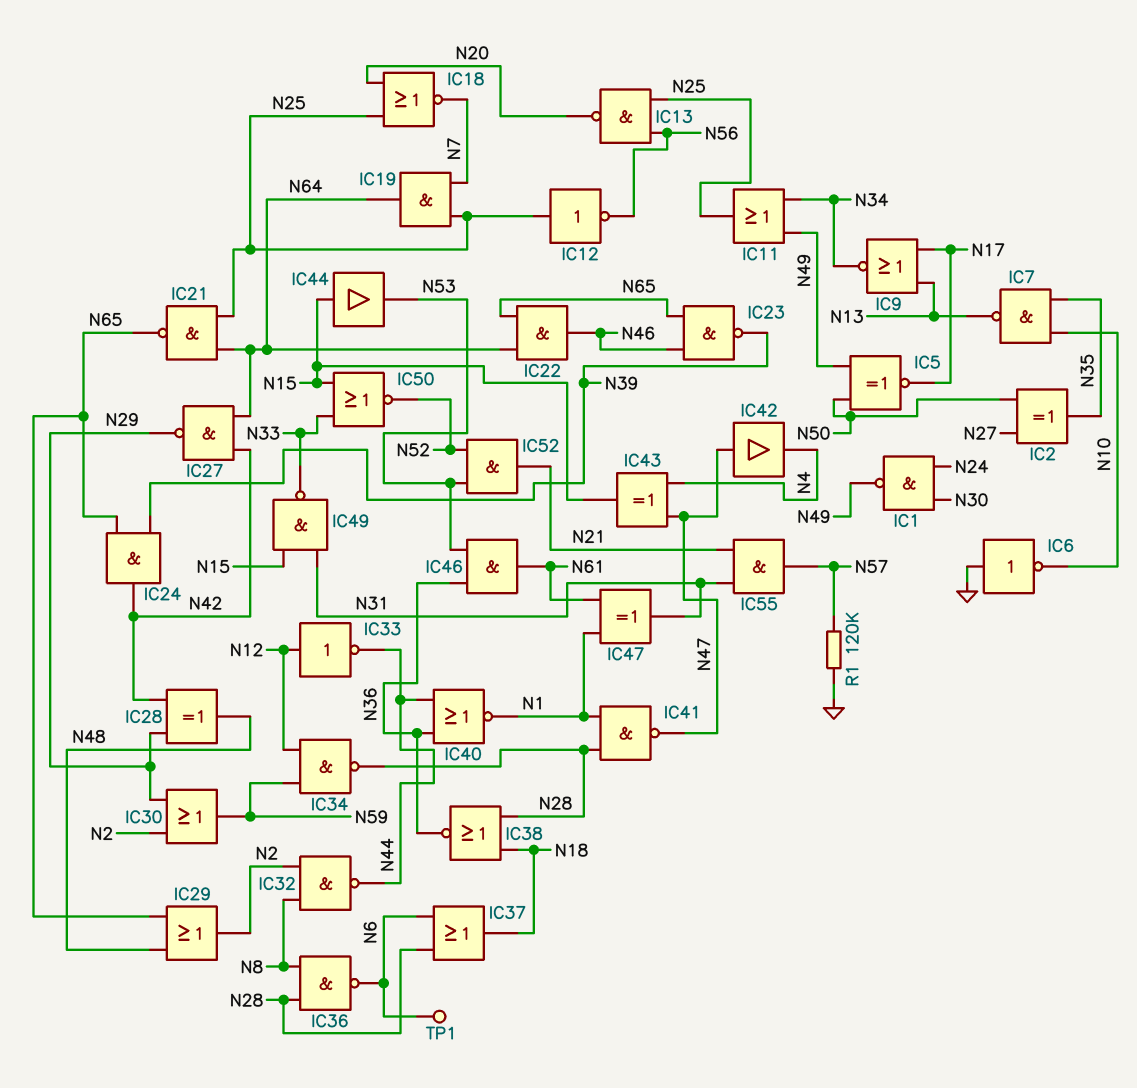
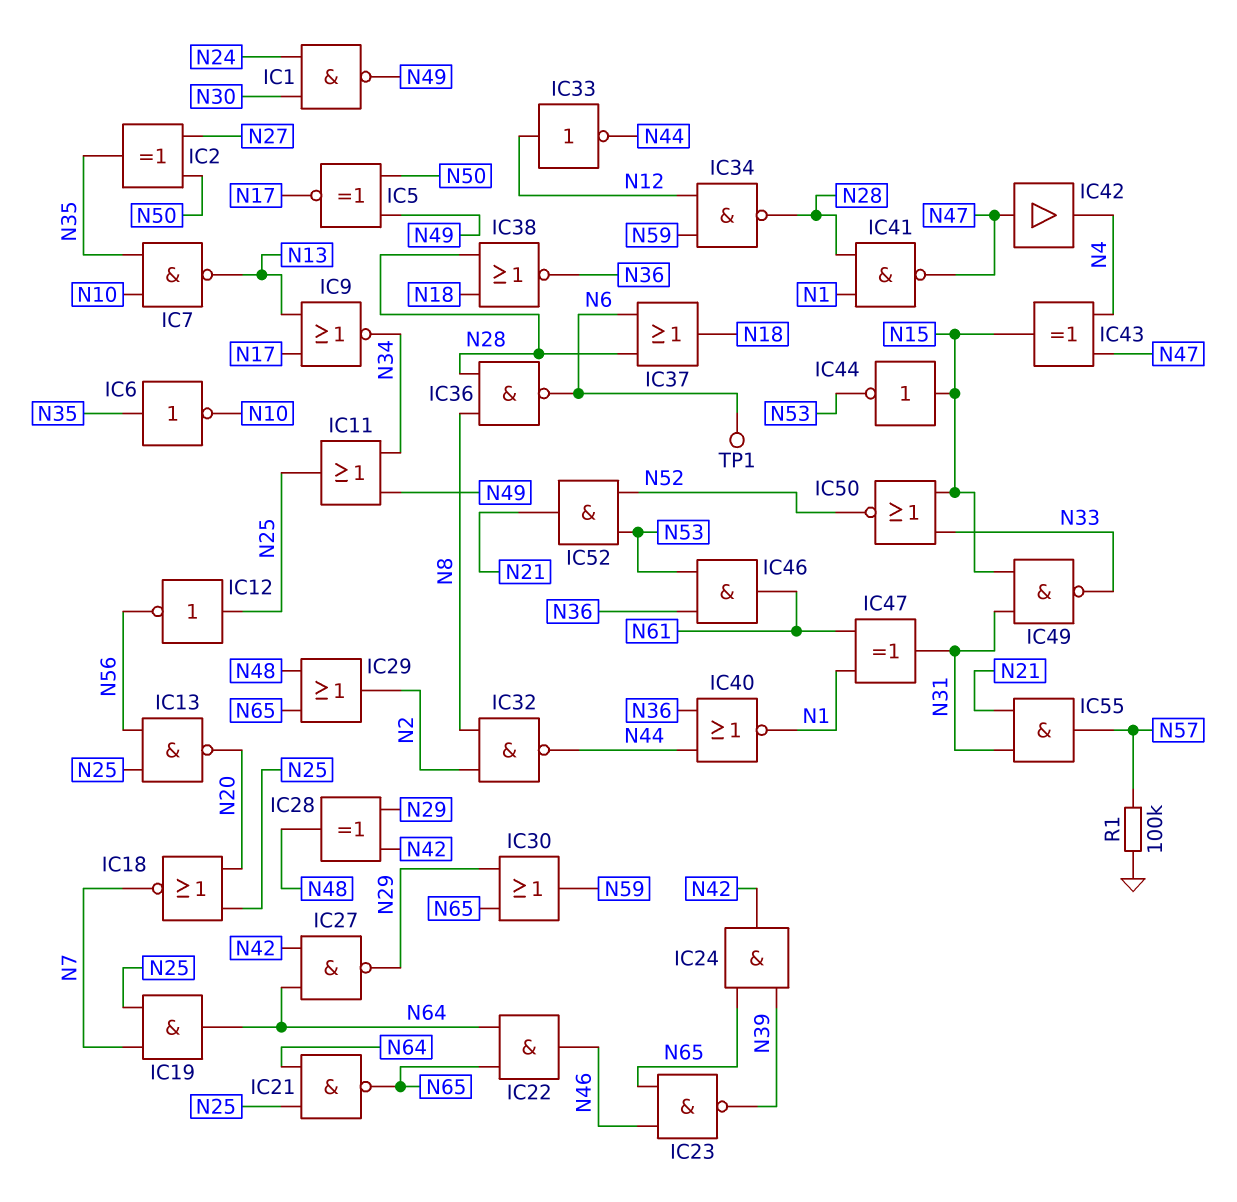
IC6: NOT (in GND, out N10) -> NOT (in N35, out N10)
IC30: OR (in N2, in N29, out N59) -> OR (in N29, in N65, out N59)
IC44: buffer (in N15, out N53) -> NOT (in N15, out N53)
R1: 120k (GND, N57) -> 100k (GND, N57)

